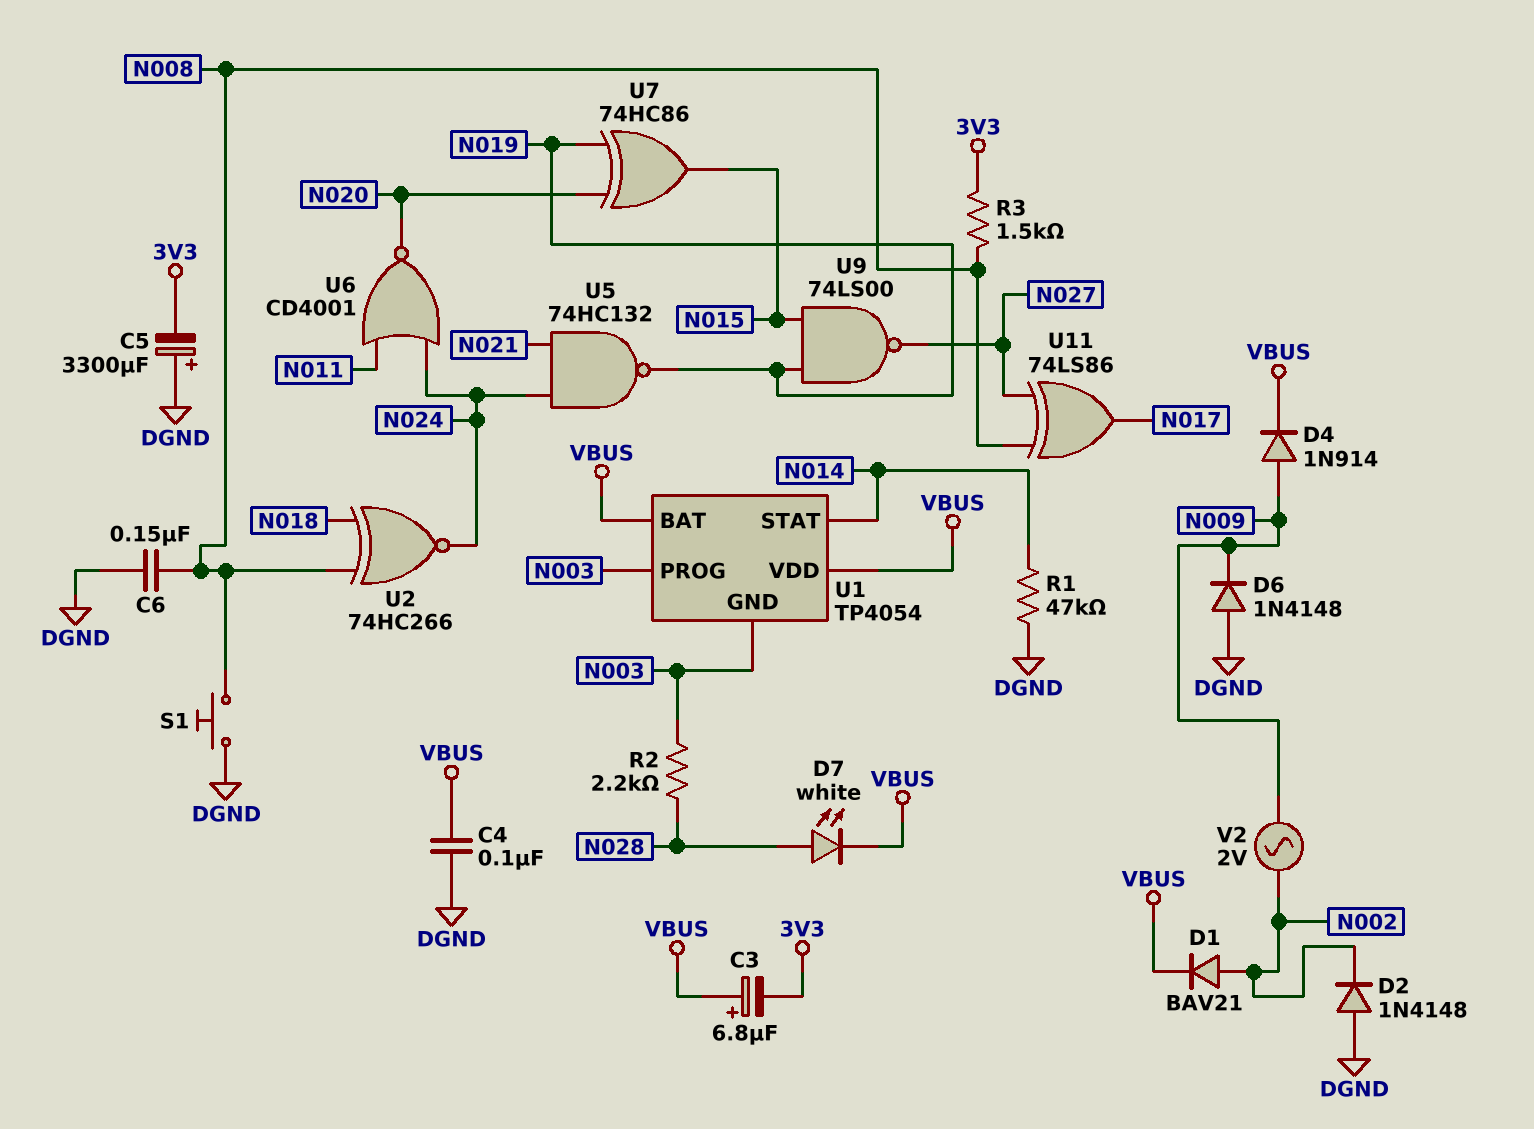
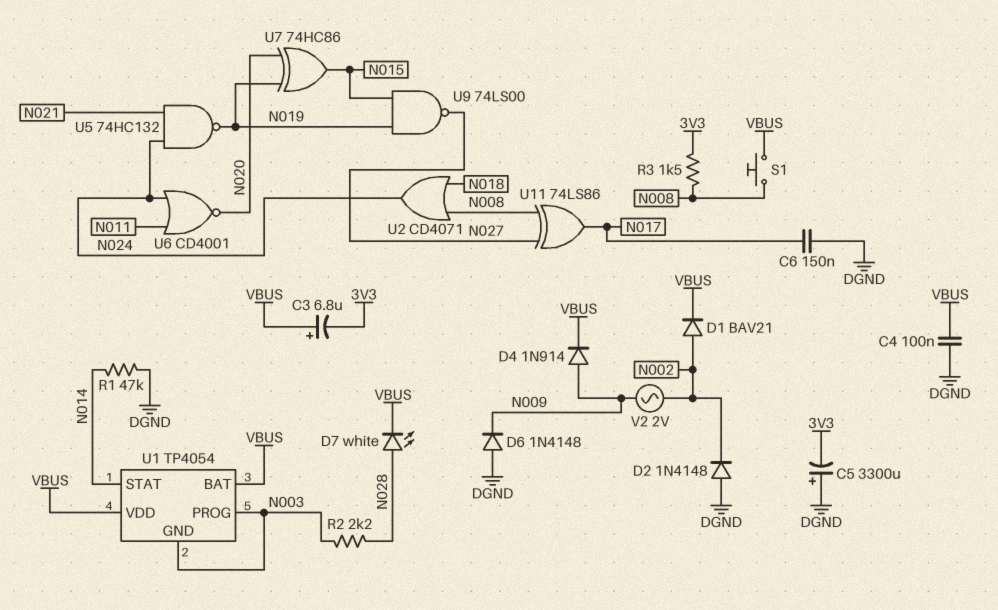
C6: 150nF (DGND, N008) -> 150nF (DGND, N017)
S1: button (DGND, N008) -> button (N008, VBUS)
U2: XNOR 74HC266 (in N008, in N018, out N024) -> OR CD4071 (in N008, in N018, out N024)

